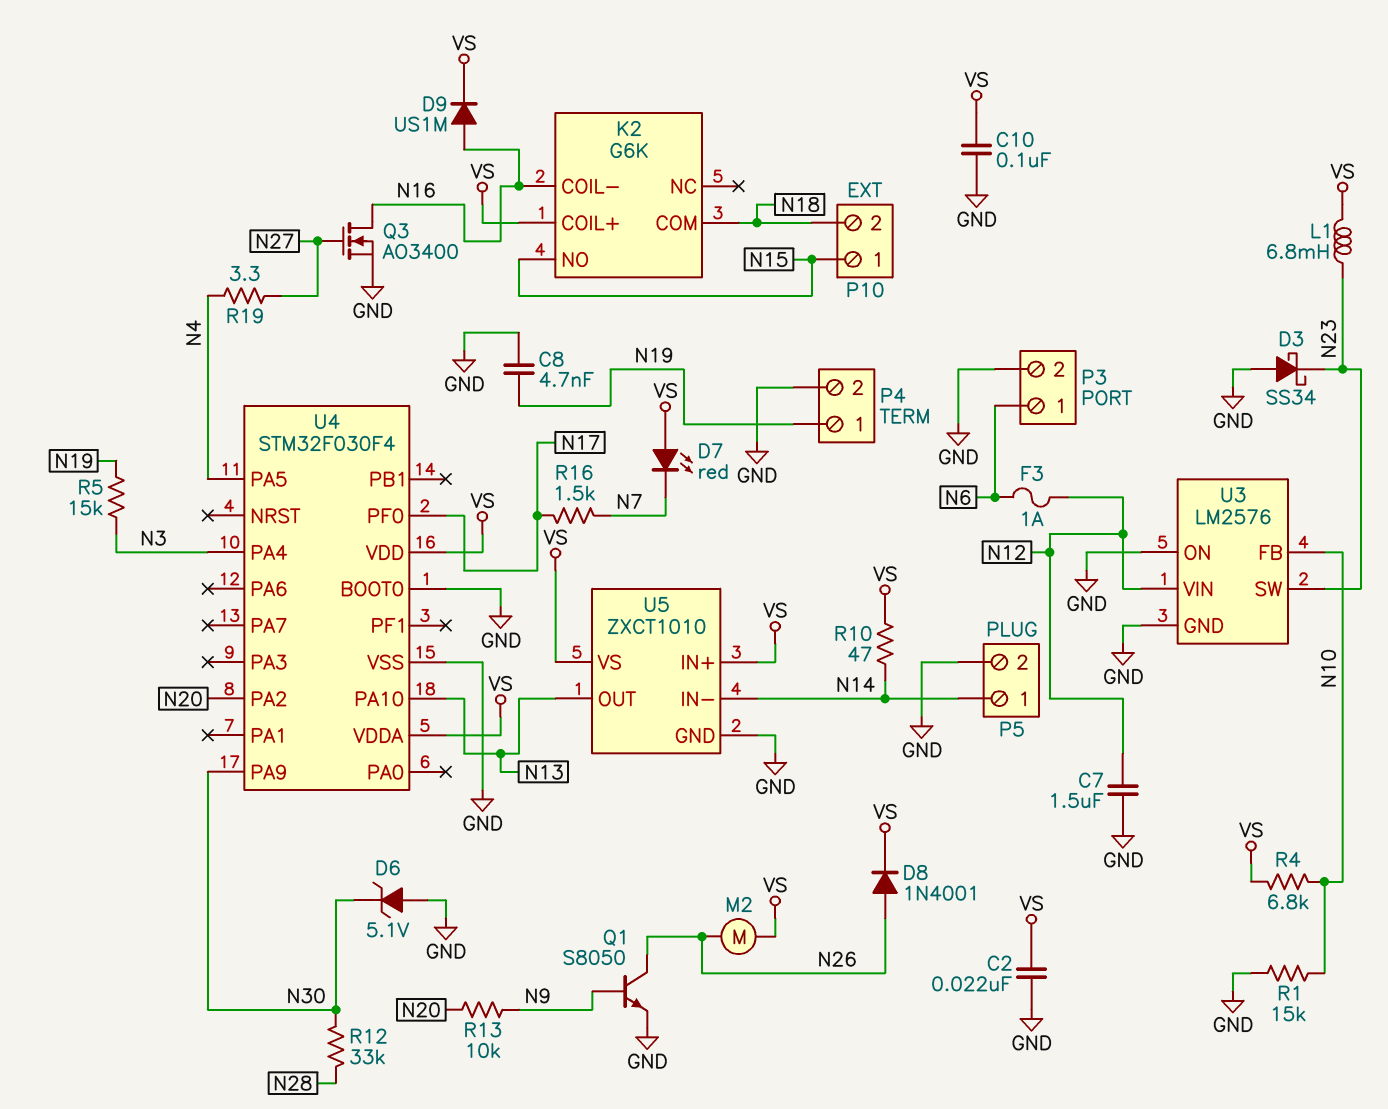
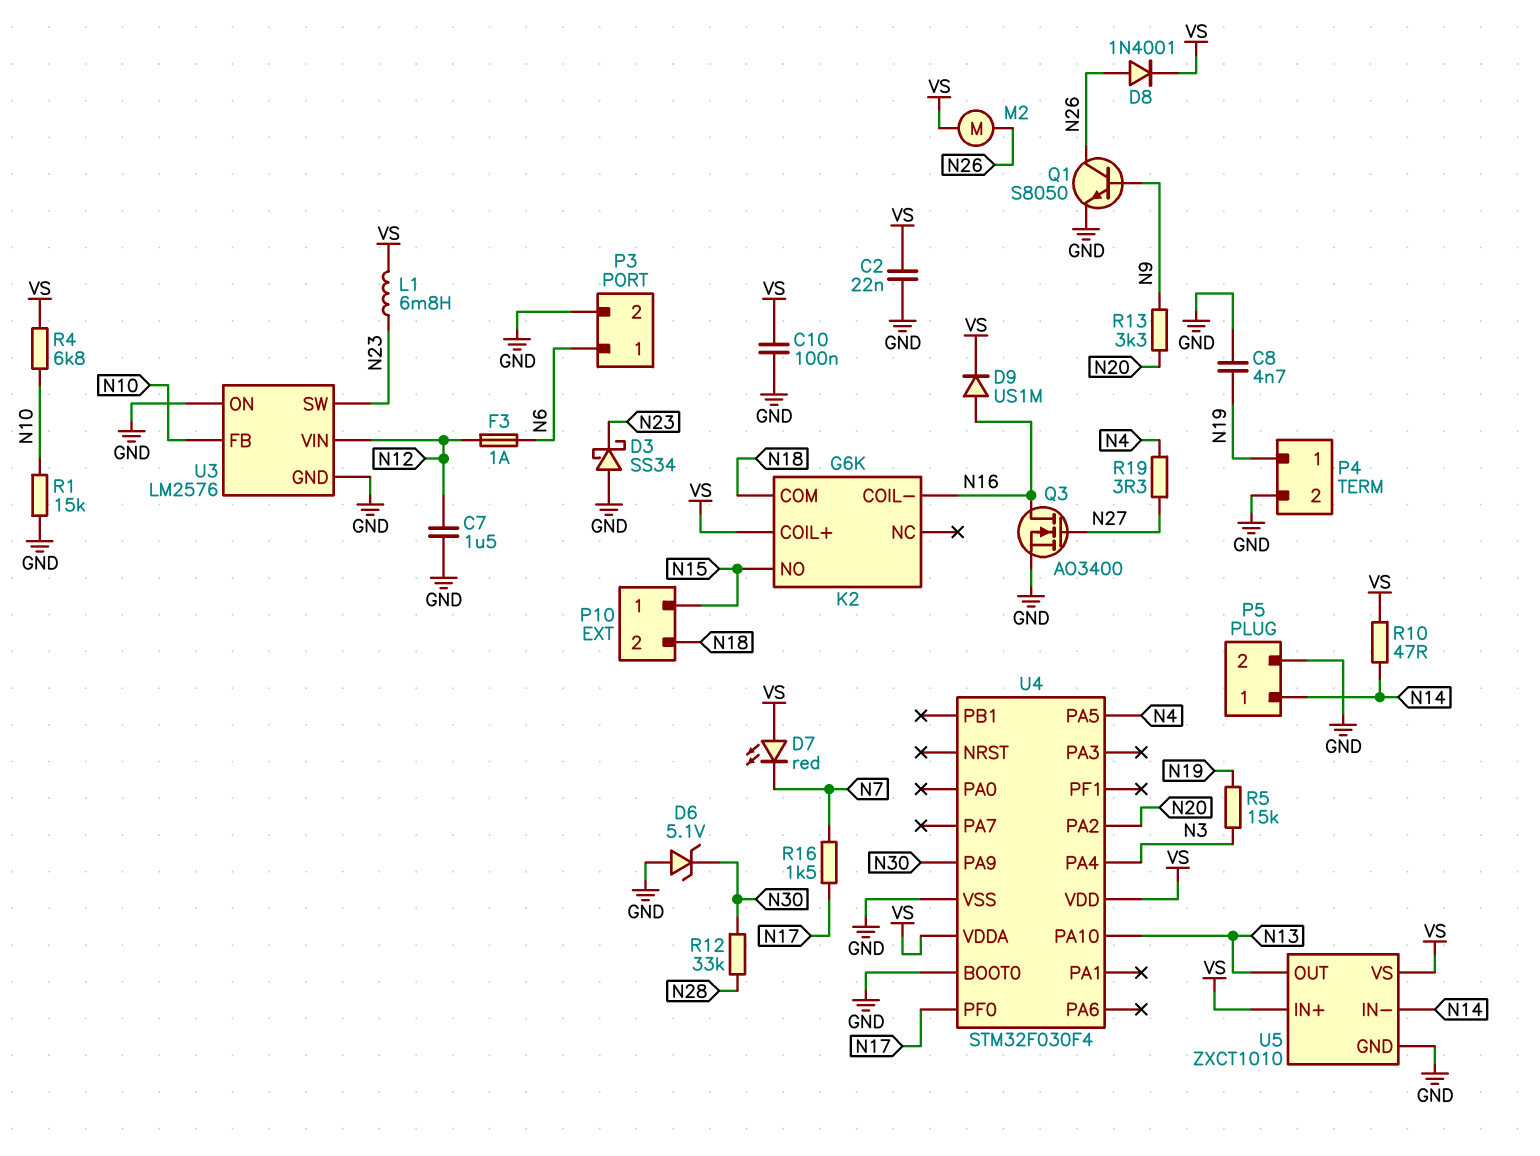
R13: 10k (N9, N20) -> 3.3k (N9, N20)

